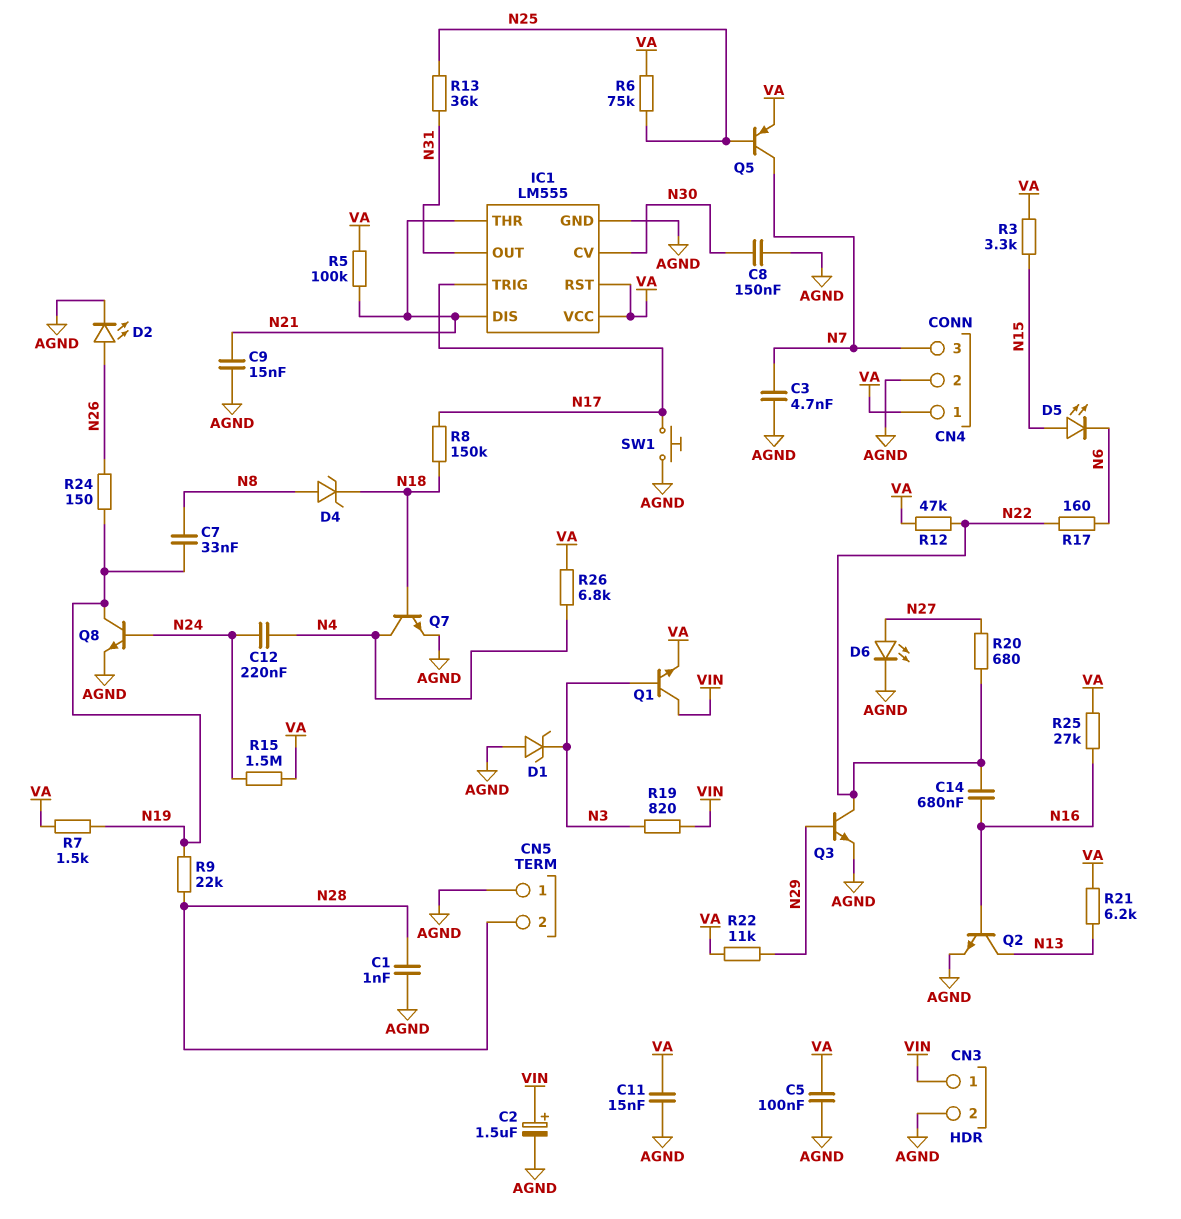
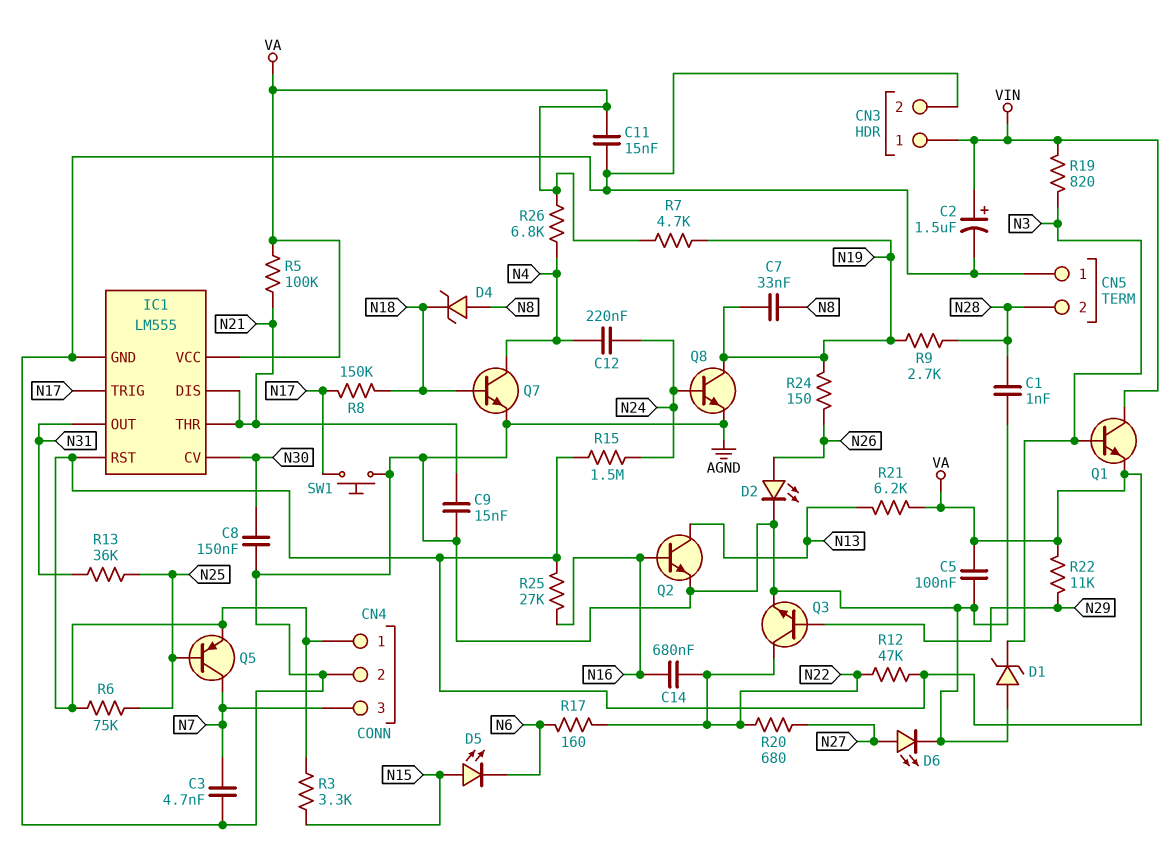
R7: 1.5k (N19, VA) -> 4.7k (N19, VA)
R9: 22k (N19, N28) -> 2.7k (N19, N28)

